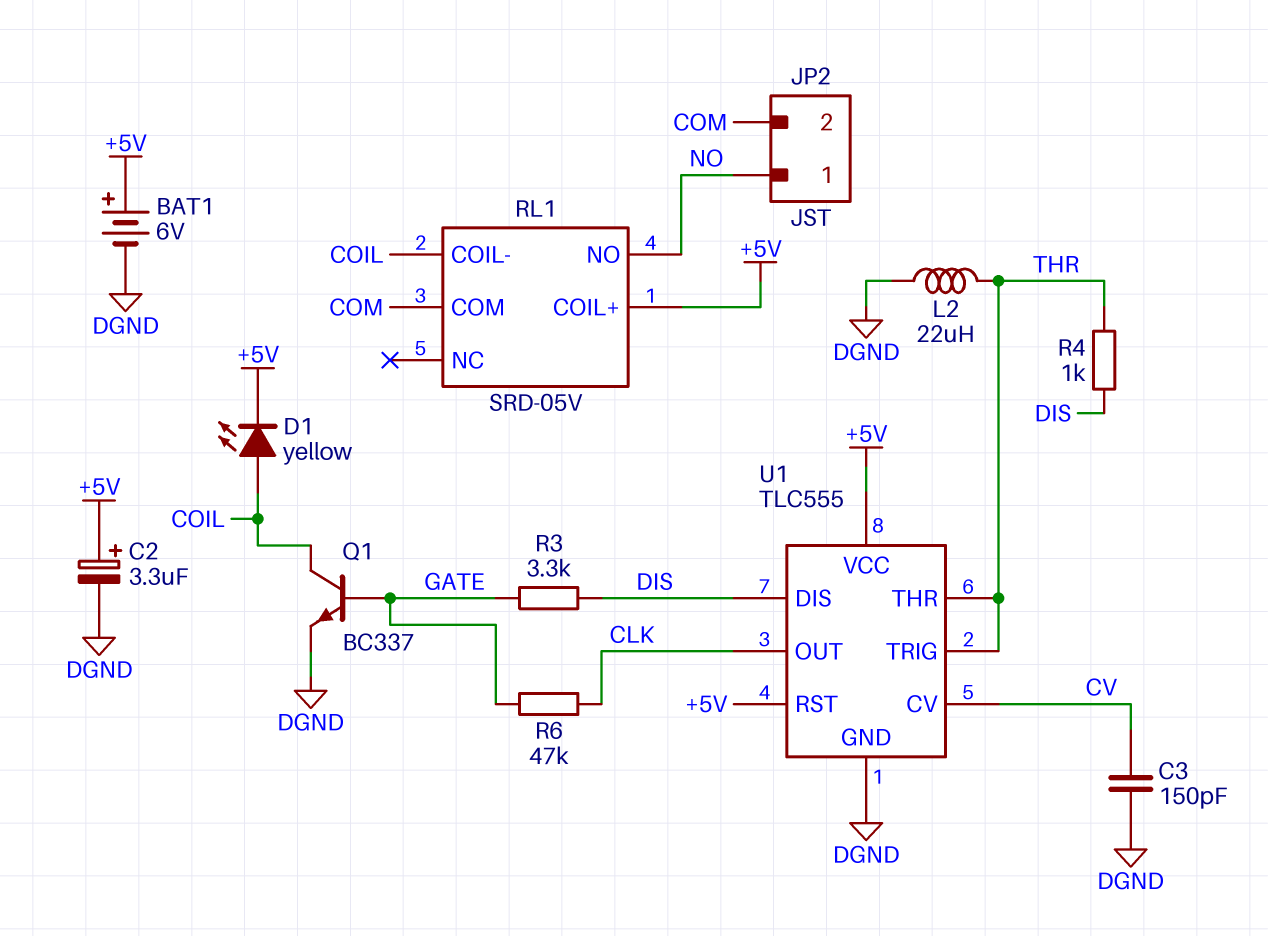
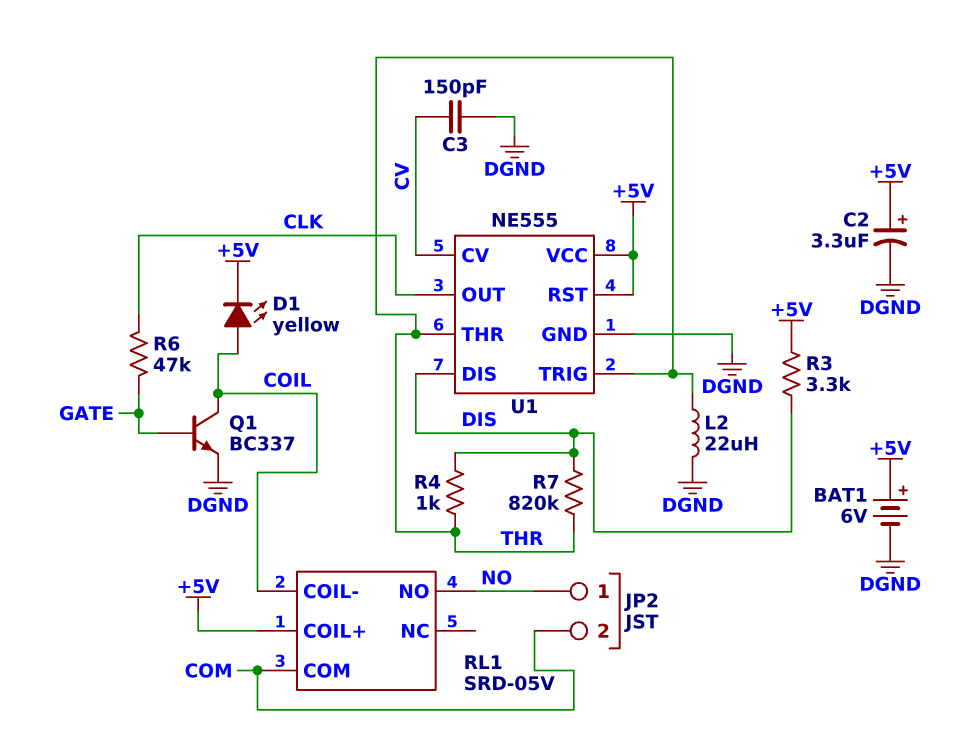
R3: 3.3k (DIS, GATE) -> 3.3k (+5V, DIS)
R7: none -> 820k (DIS, THR)
U1: TLC555 -> NE555

